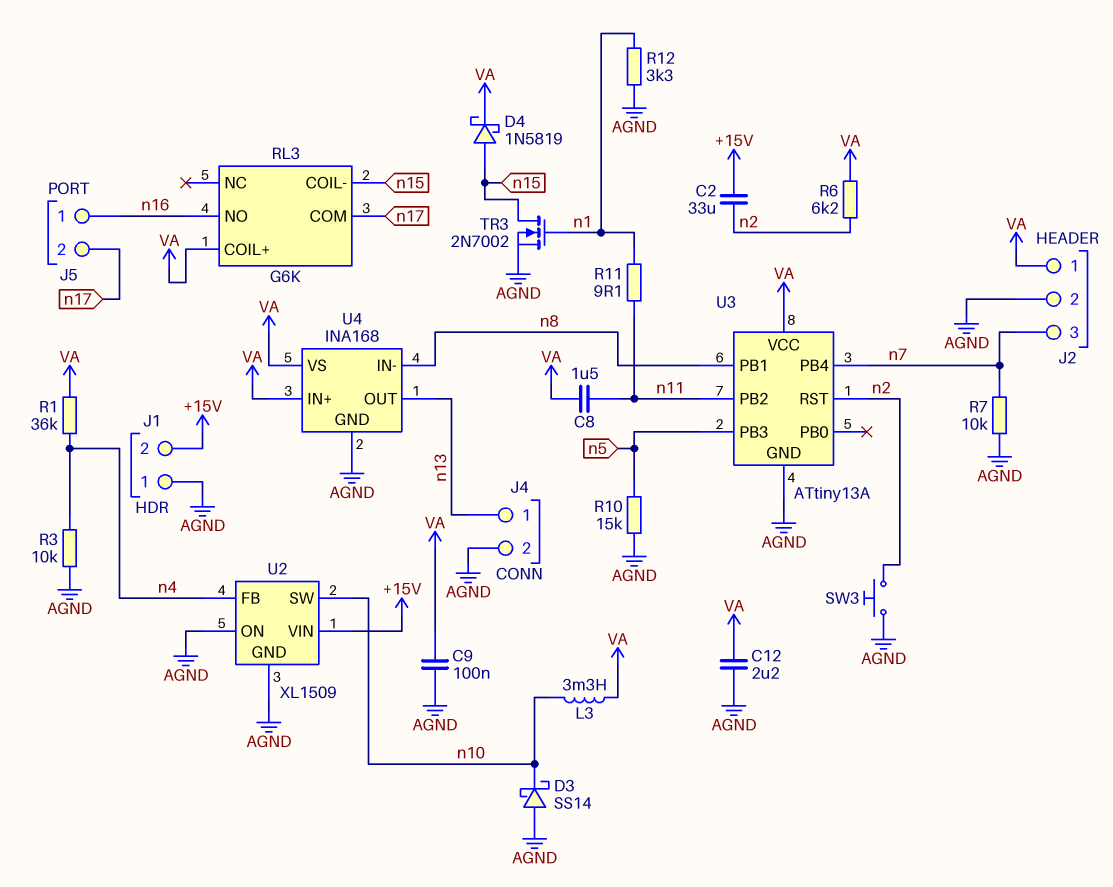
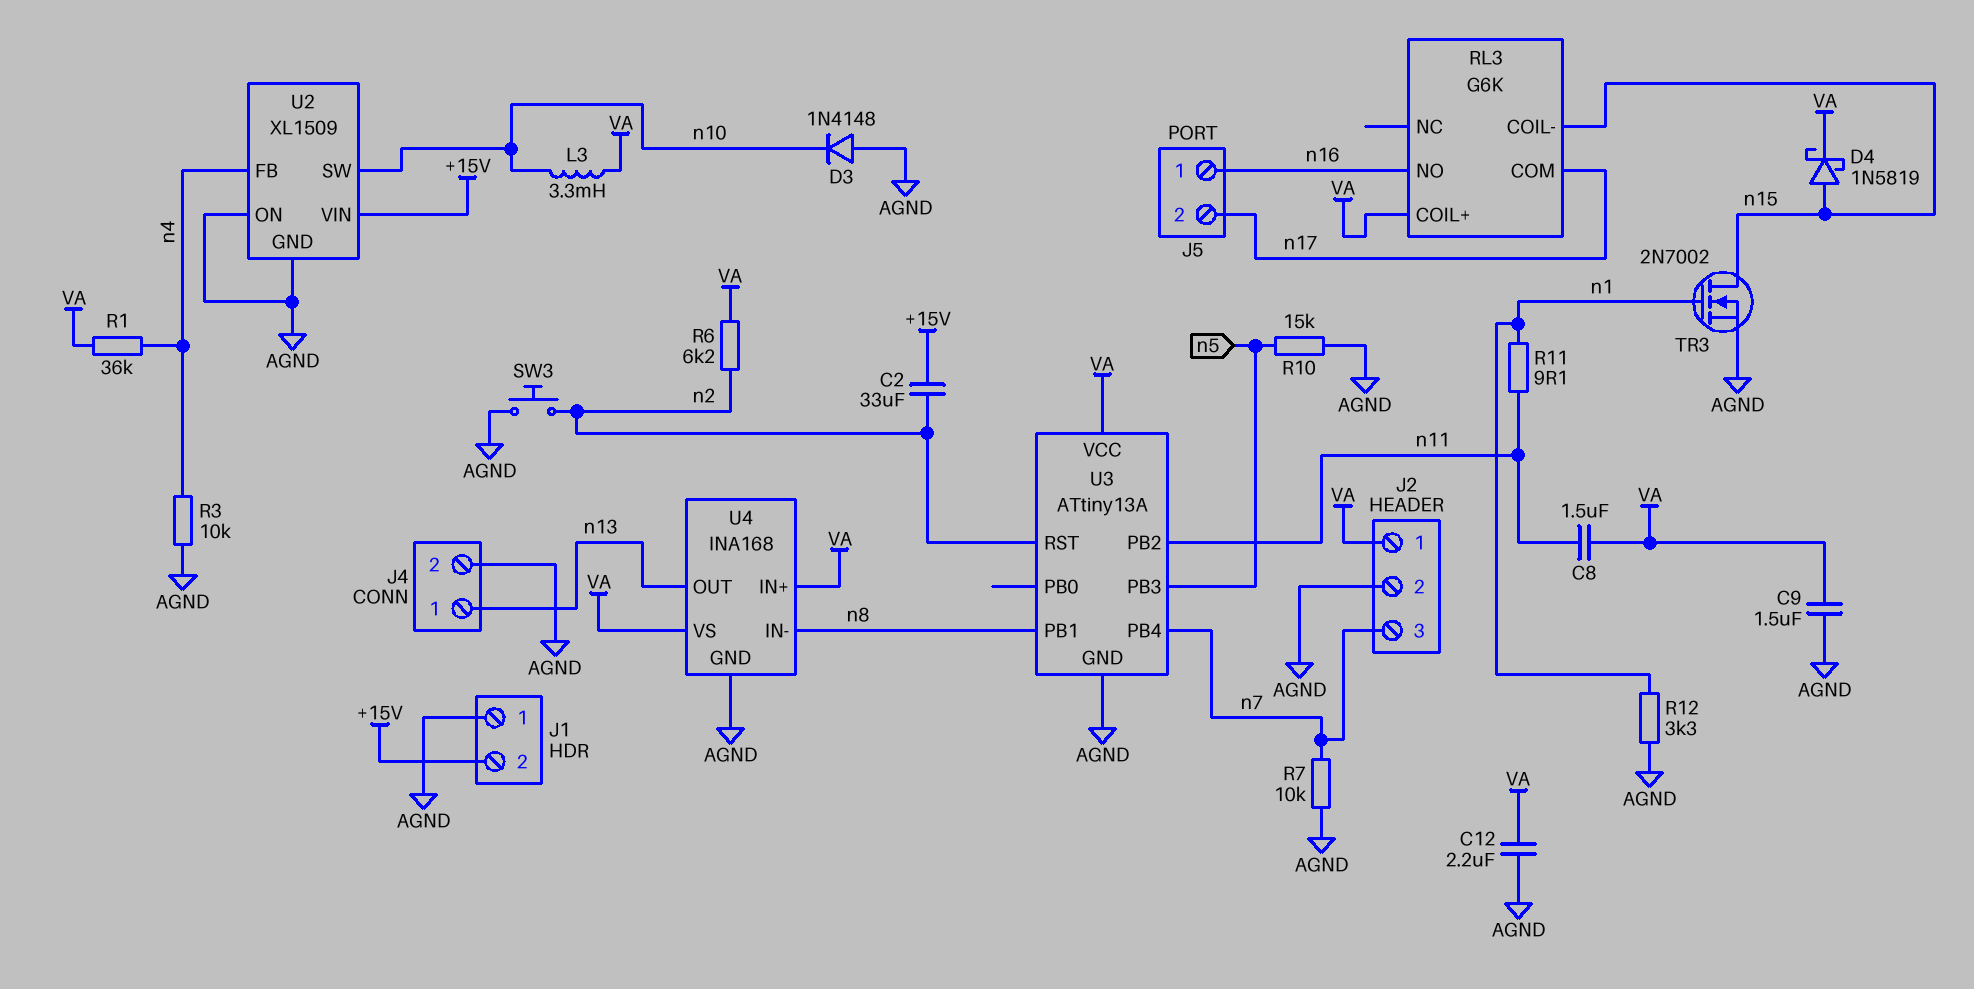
C9: 100nF (AGND, VA) -> 1.5uF (AGND, VA)
D3: schottky SS14 (A AGND, K n10) -> diode 1N4148 (A AGND, K n10)

